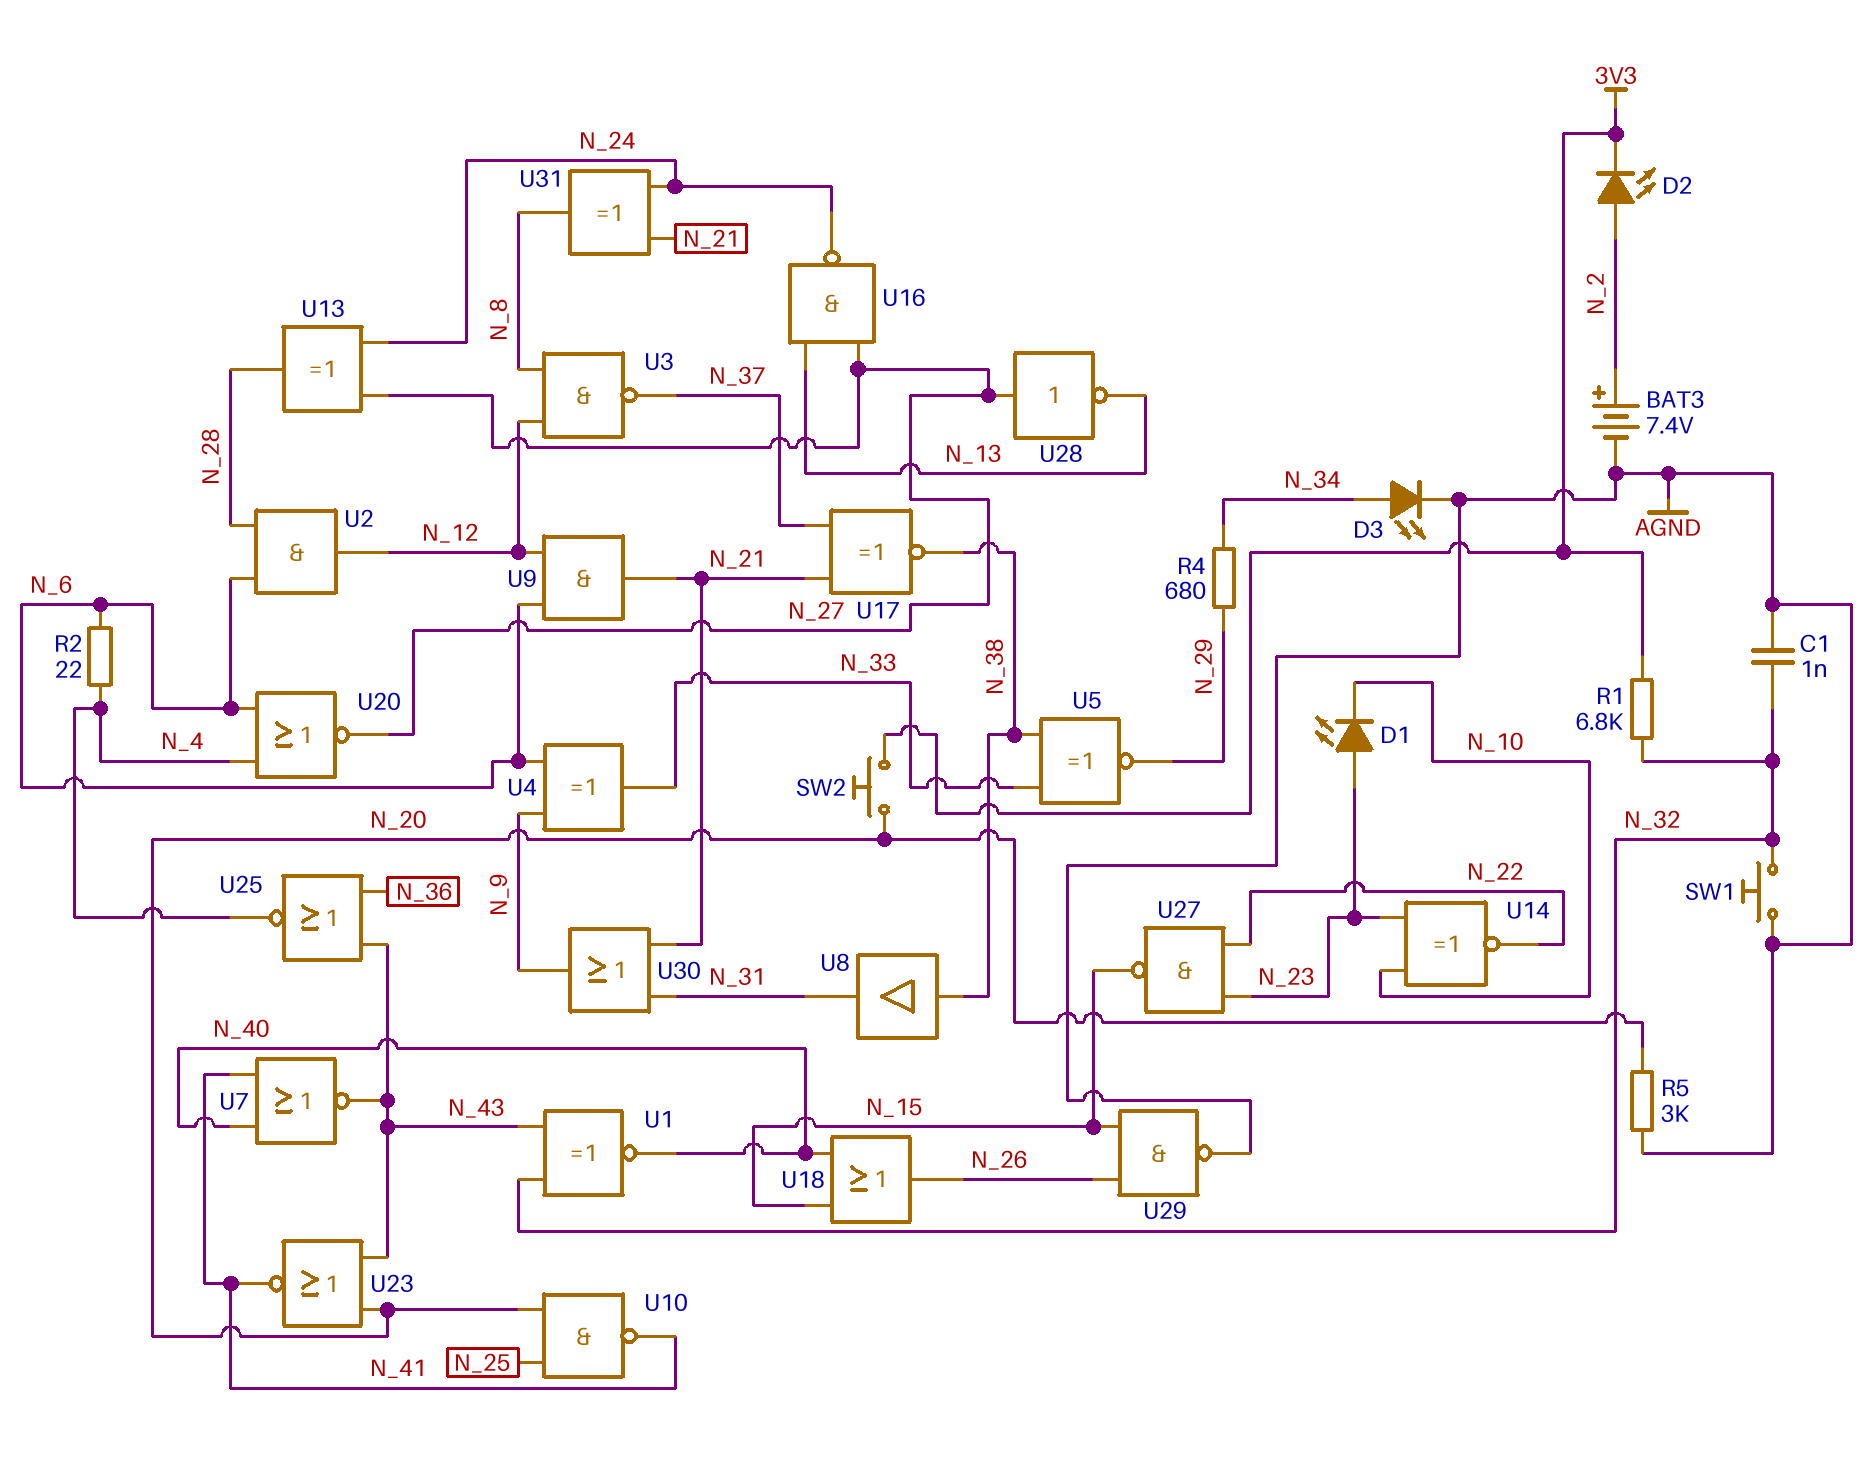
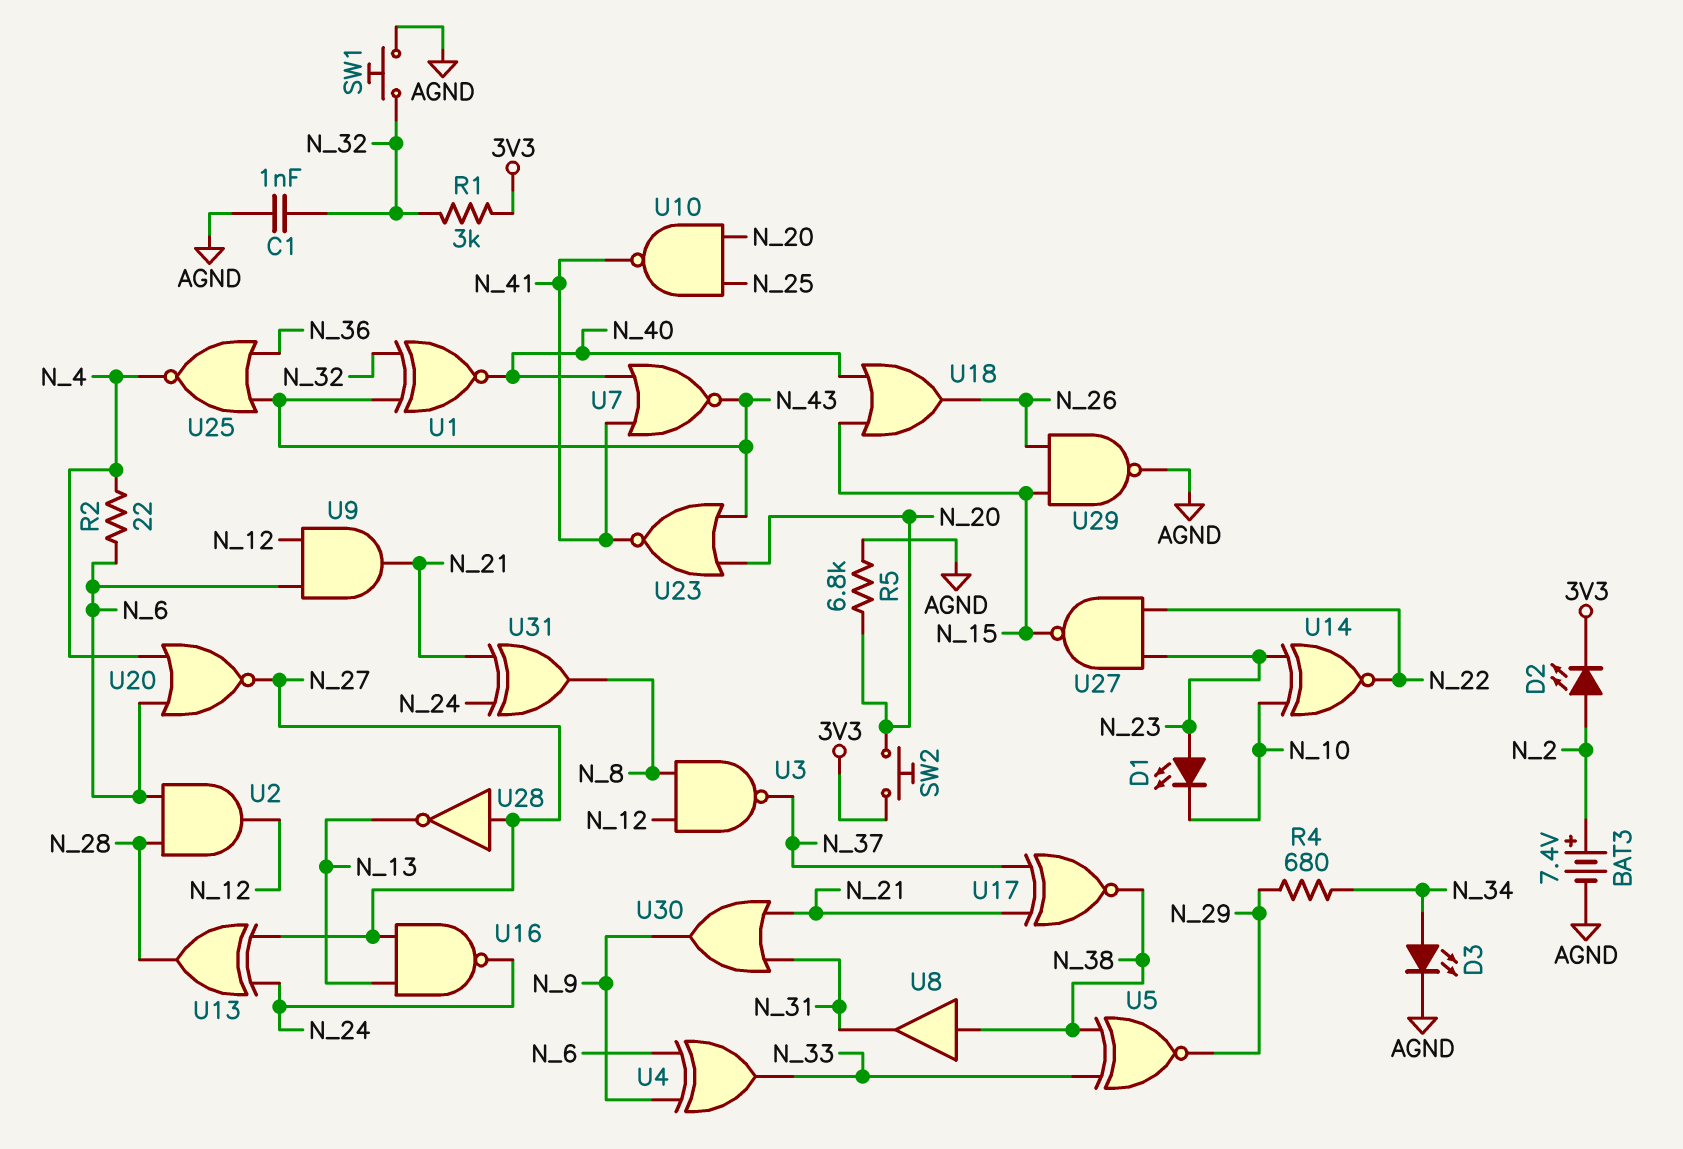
R1: 6.8k (3V3, N_32) -> 3k (3V3, N_32)
R5: 3k (AGND, N_20) -> 6.8k (AGND, N_20)

